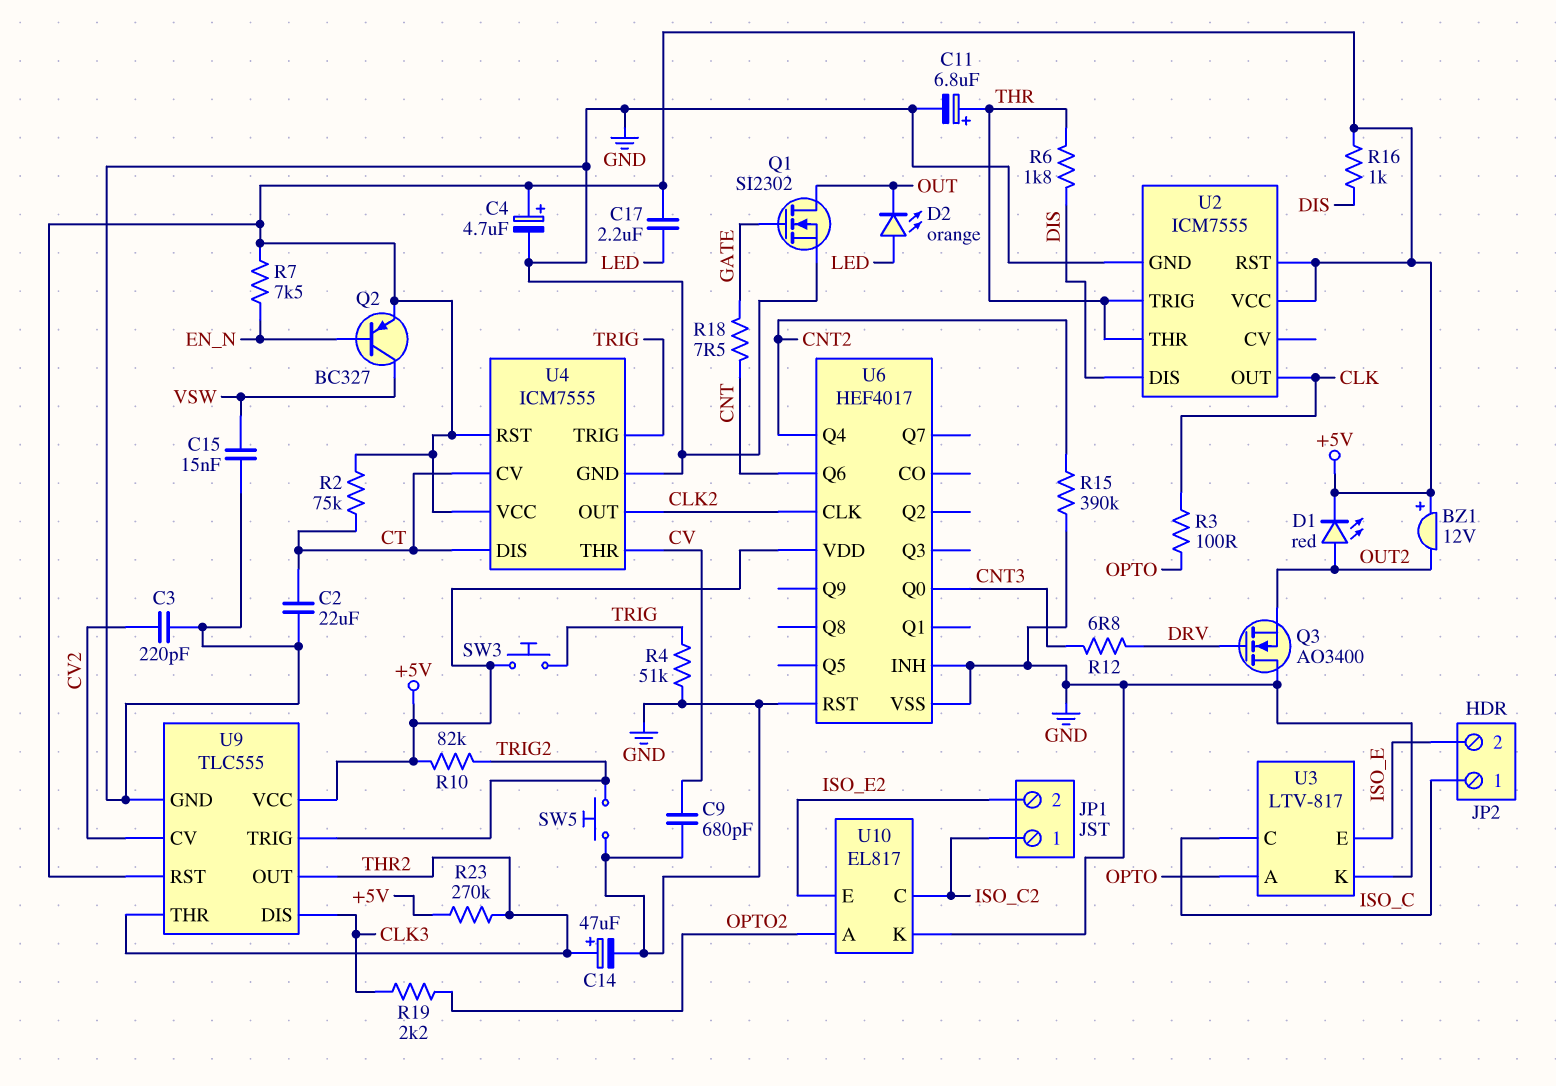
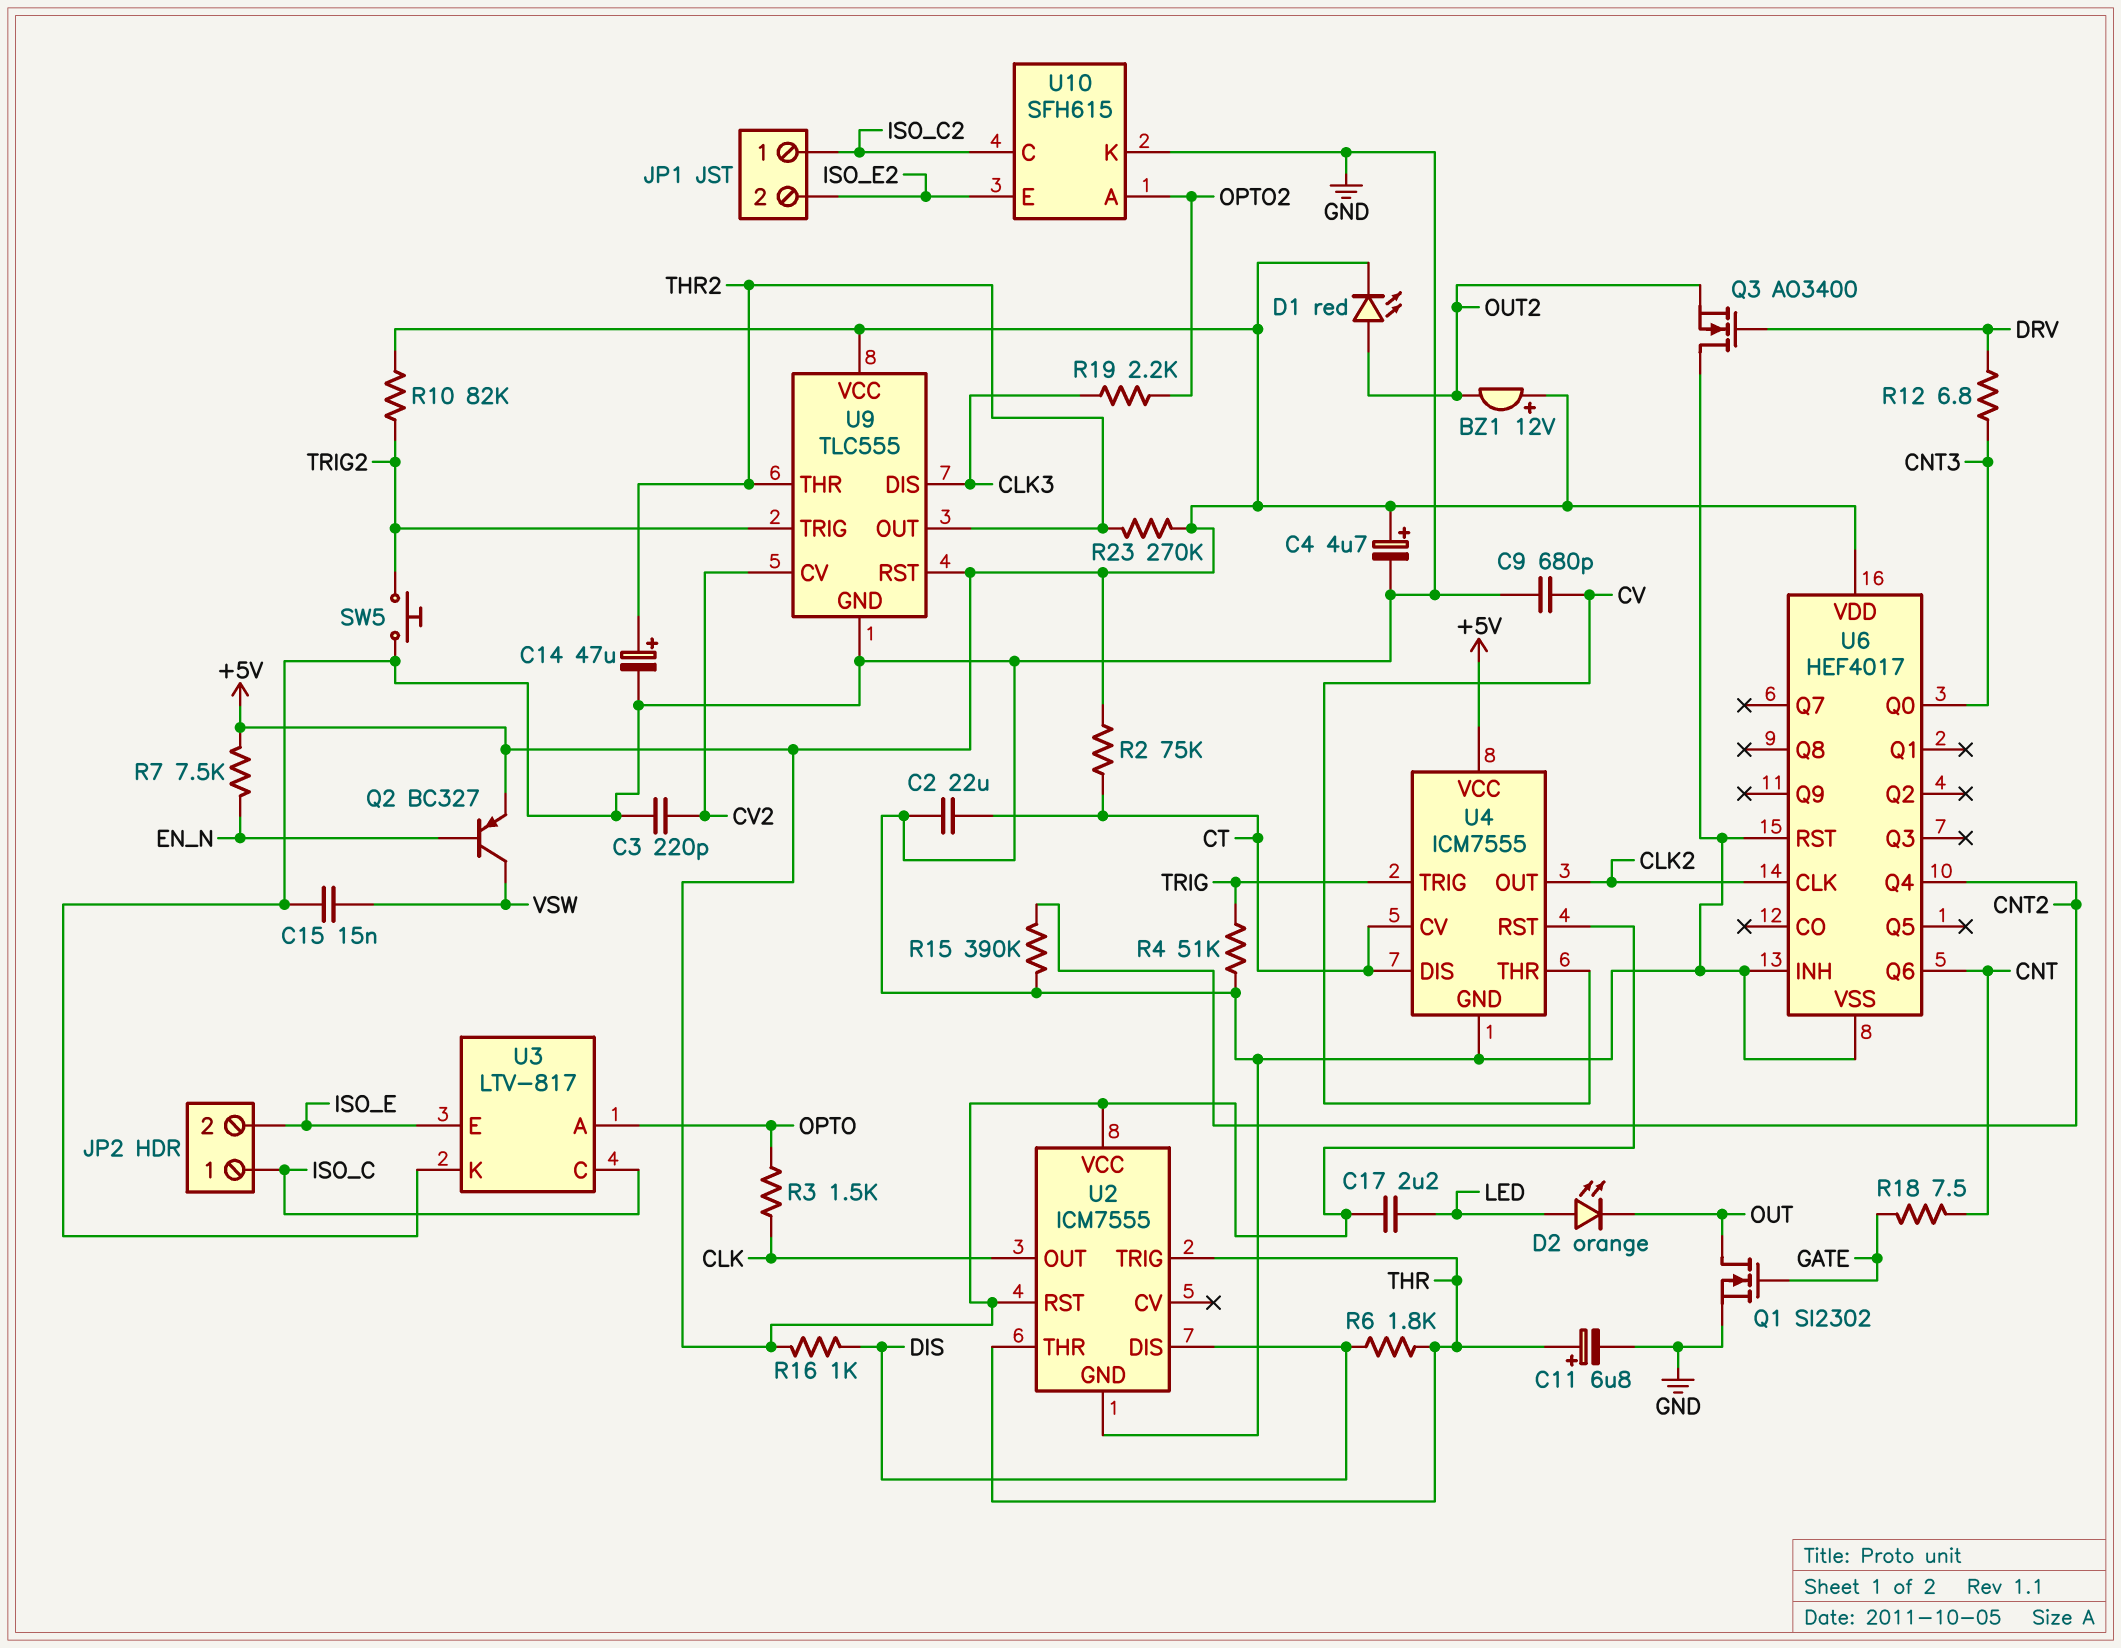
R3: 100 (CLK, OPTO) -> 1.5k (CLK, OPTO)
SW3: button (+5V, TRIG) -> none
U10: EL817 -> SFH615

